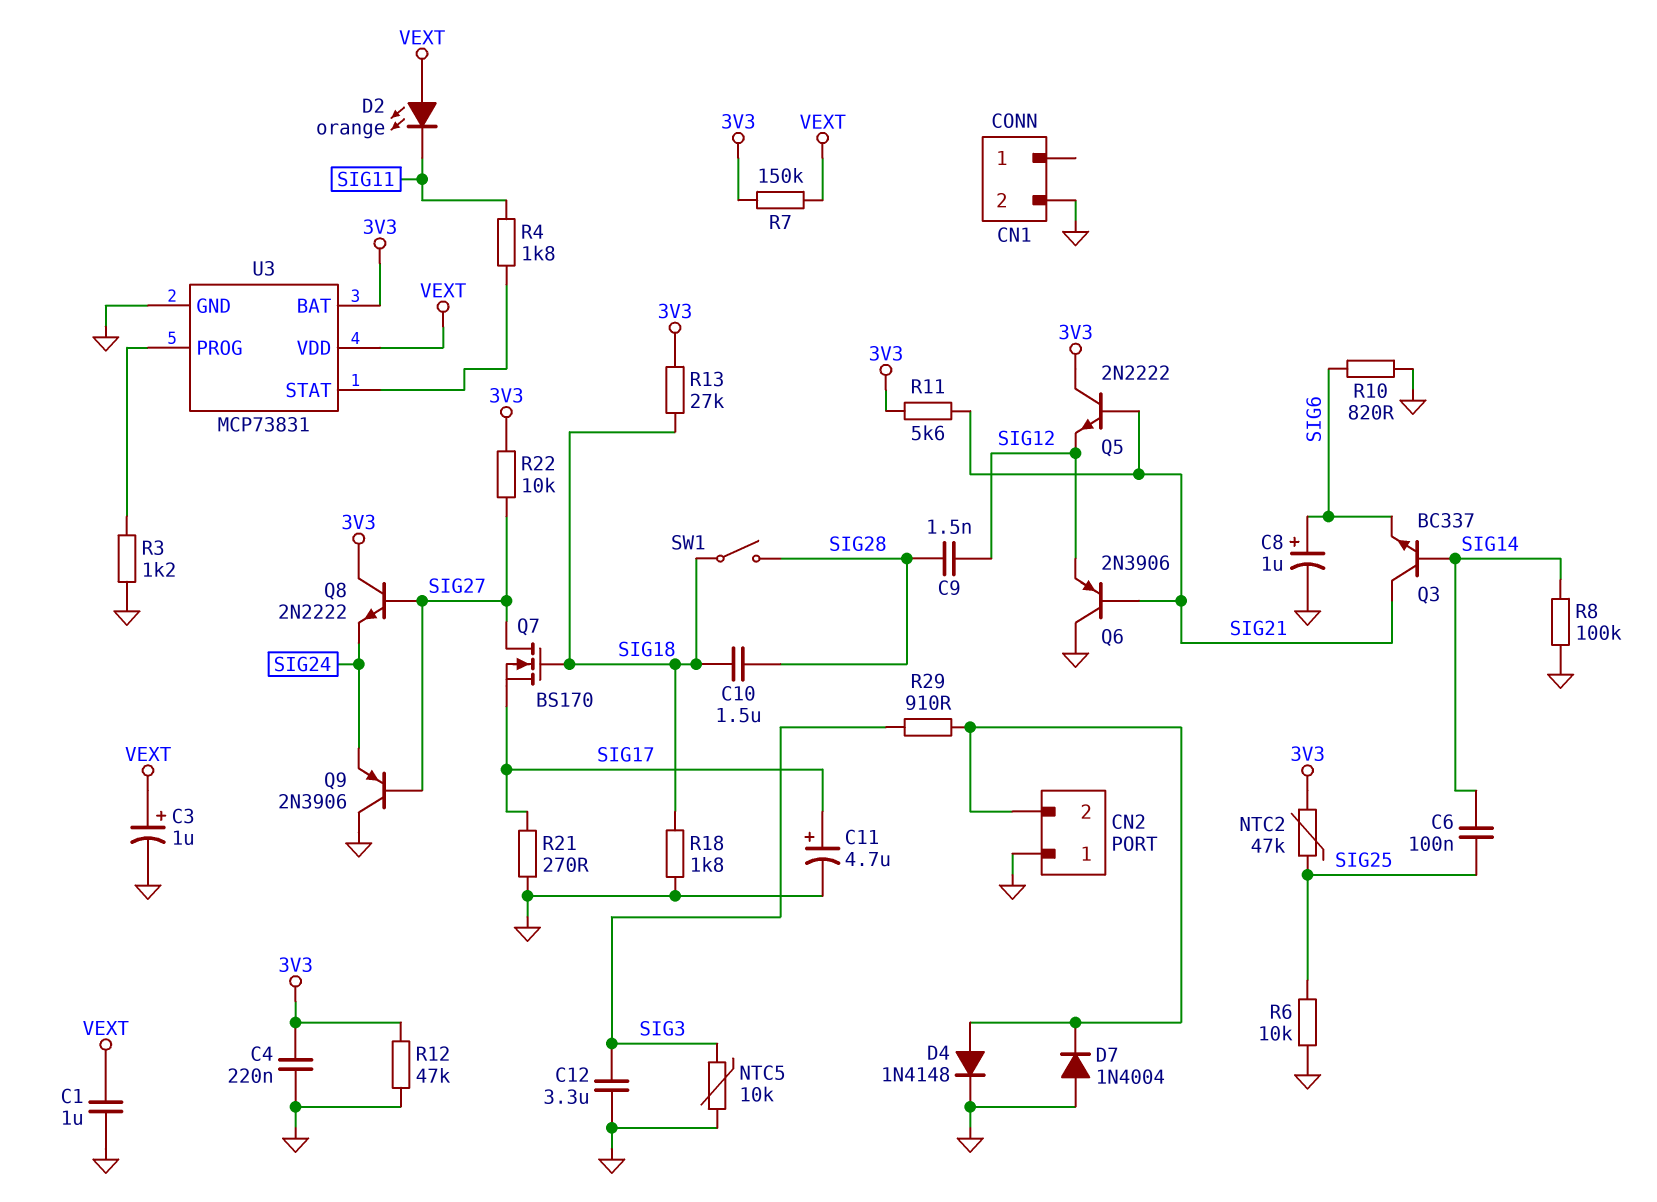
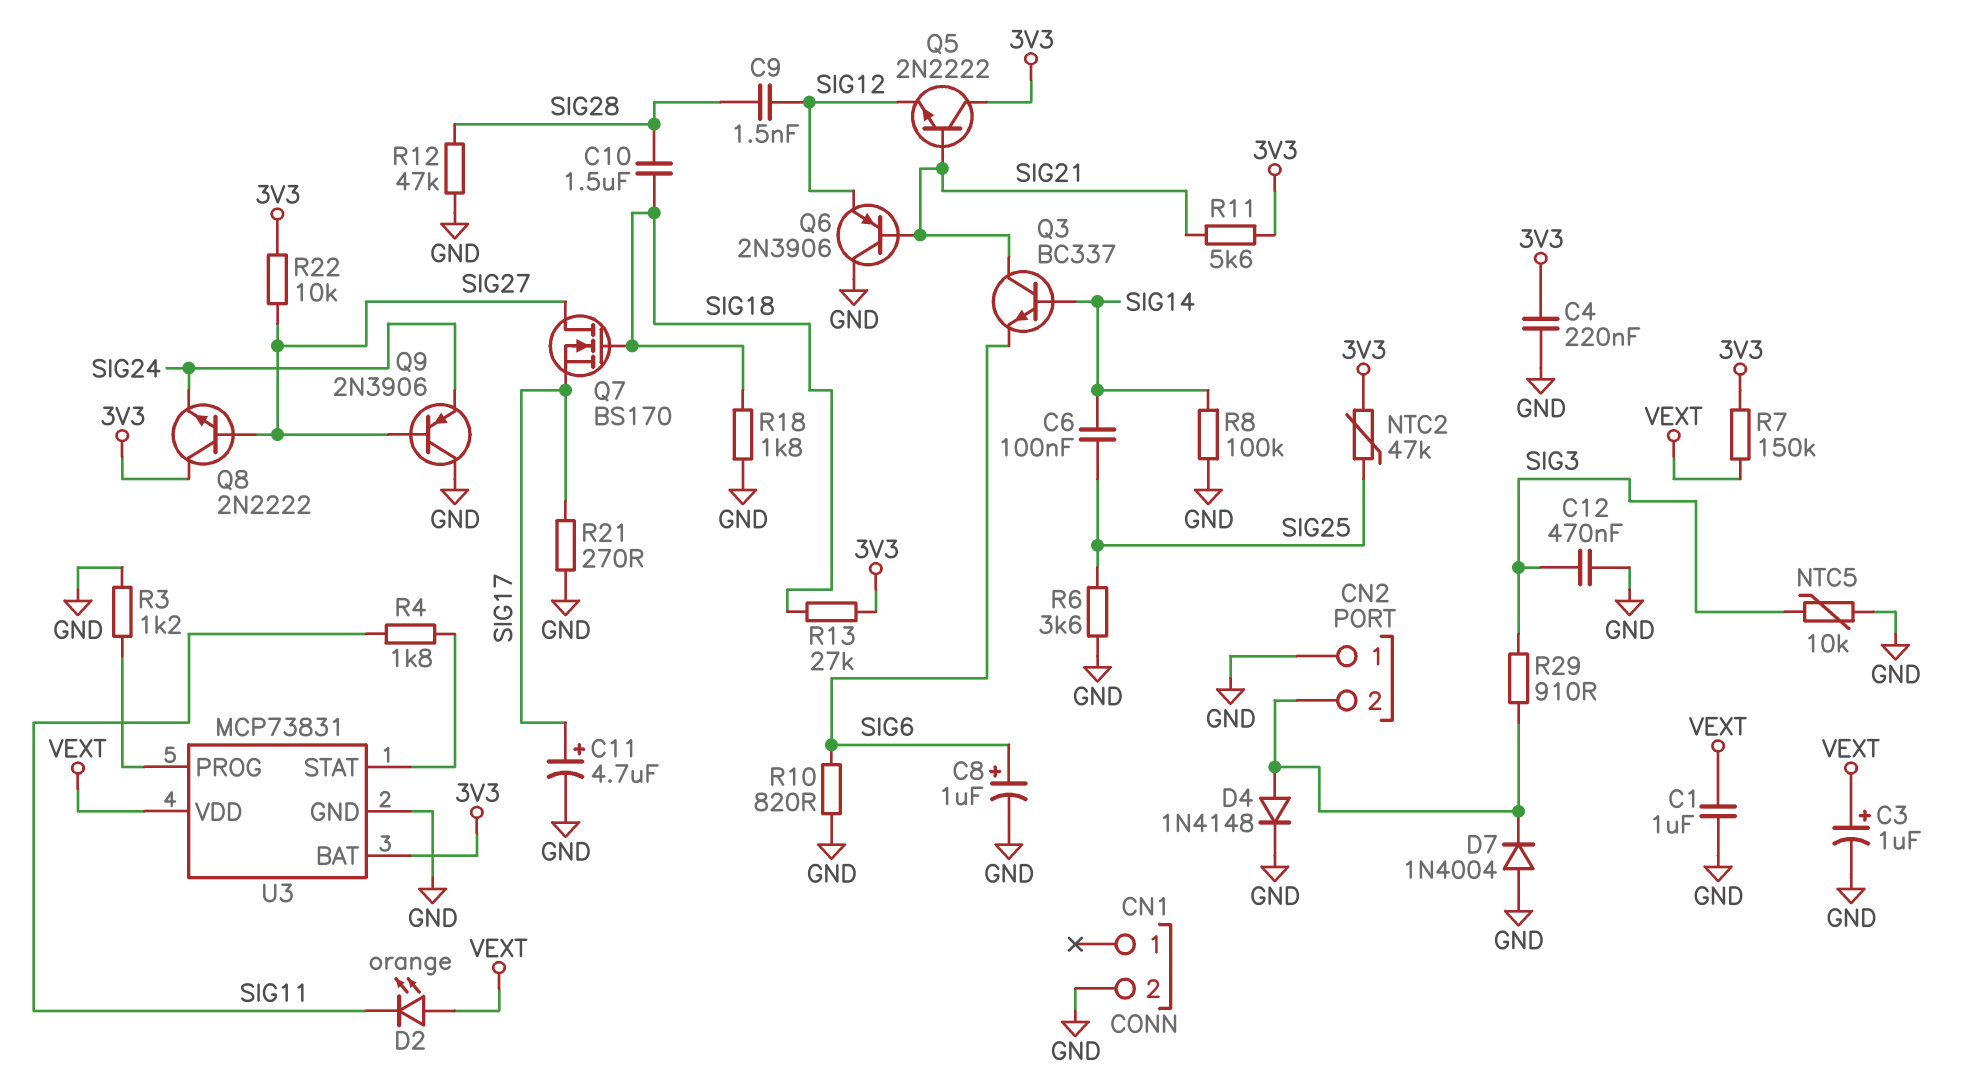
C12: 3.3uF (GND, SIG3) -> 470nF (GND, SIG3)
R6: 10k (GND, SIG25) -> 3.6k (GND, SIG25)
R12: 47k (3V3, GND) -> 47k (GND, SIG28)
SW1: switch (SIG18, SIG28) -> none

